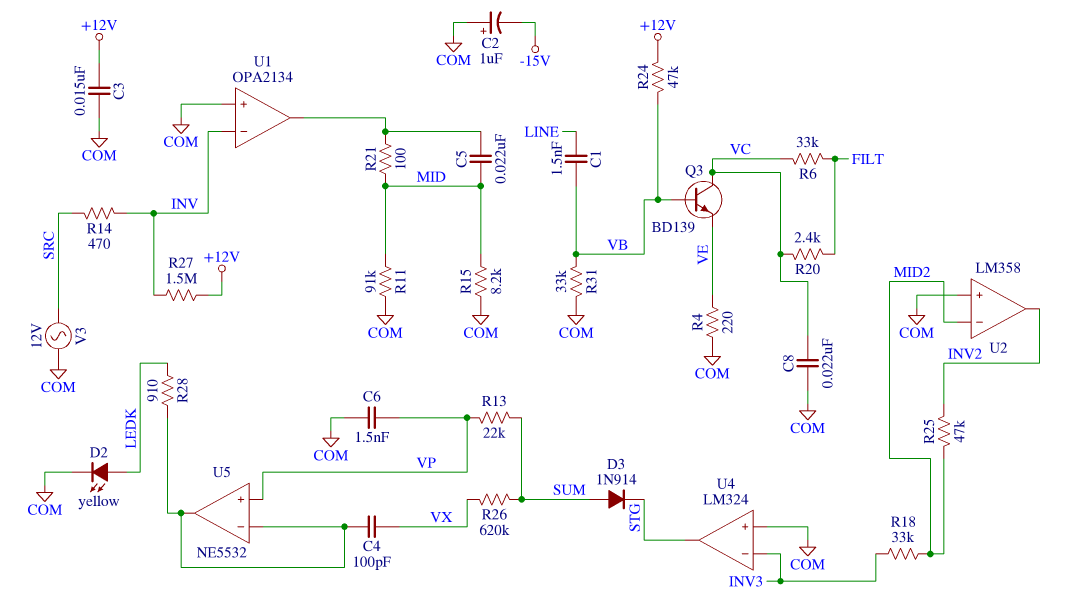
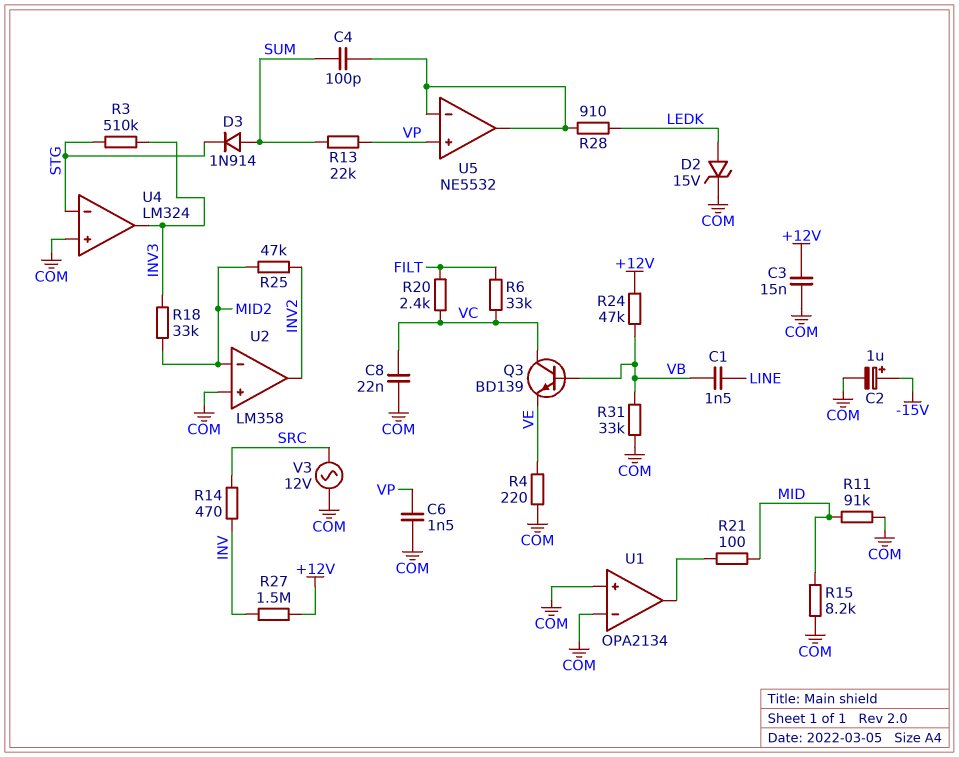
C2: 1uF (plus COM, minus -15V) -> 1uF (plus -15V, minus COM)
C4: 100pF (U5/in-, VX) -> 100pF (SUM, U5/in-)
C5: 22nF (MID, U1/out) -> none
D2: LED yellow (A LEDK, K COM) -> zener 15V (A LEDK, K COM)
R3: none -> 510k (INV3, STG)
R26: 620k (SUM, VX) -> none
U1 pin in-: INV -> COM
U4 pin in-: INV3 -> STG
U4 pin out: STG -> INV3

